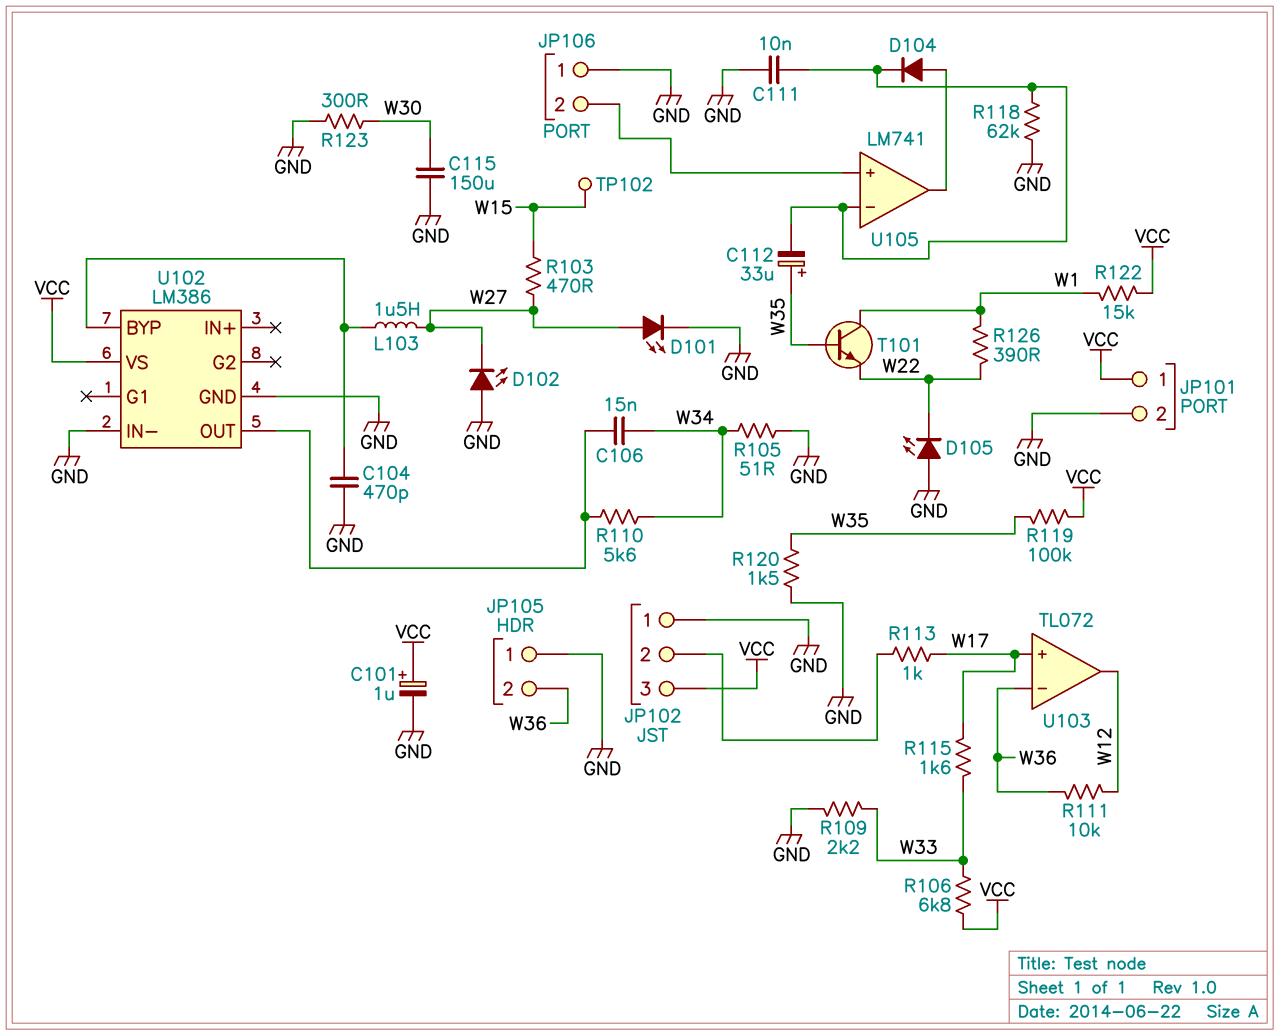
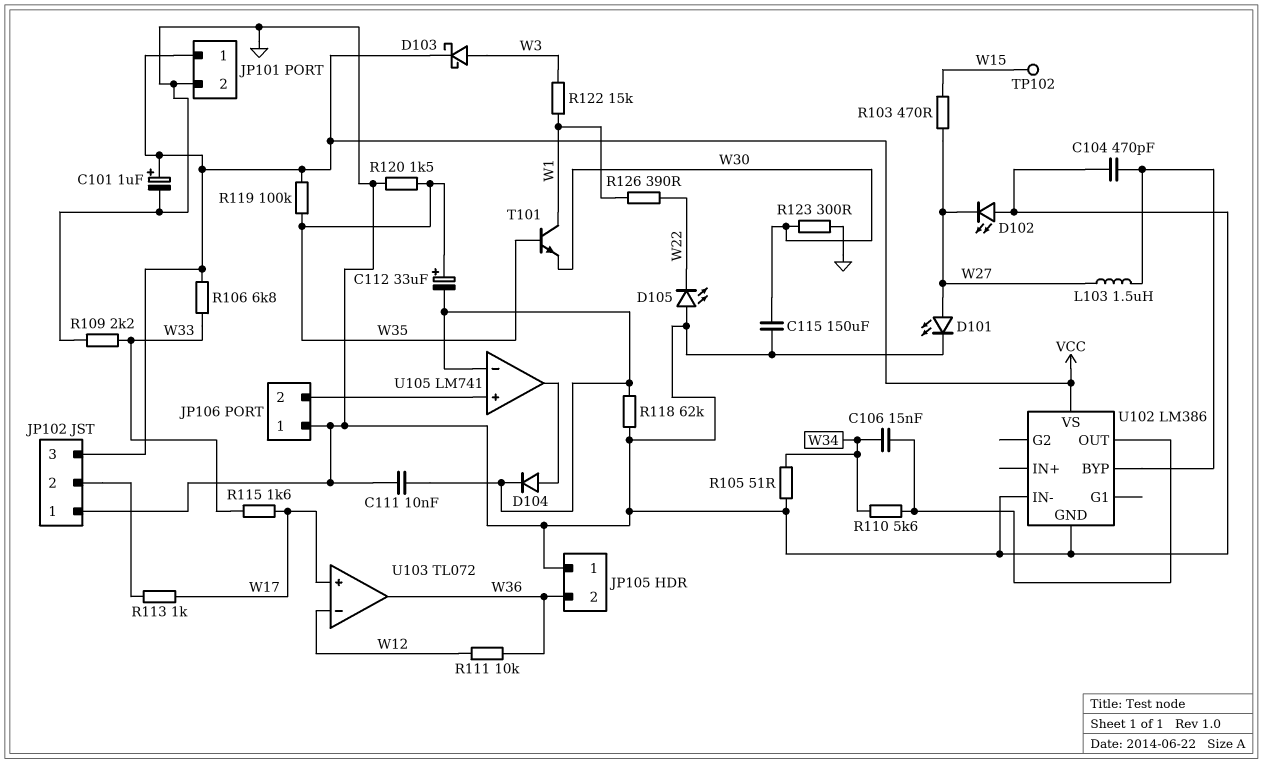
D103: none -> schottky (A W3, K VCC)
R122: 15k (VCC, W1) -> 15k (W1, W3)
T101: NPN (B W35, C W1, E W22) -> NPN (B W35, C W1, E W30)
U103 pin in-: W36 -> W12
U103 pin out: W12 -> W36

